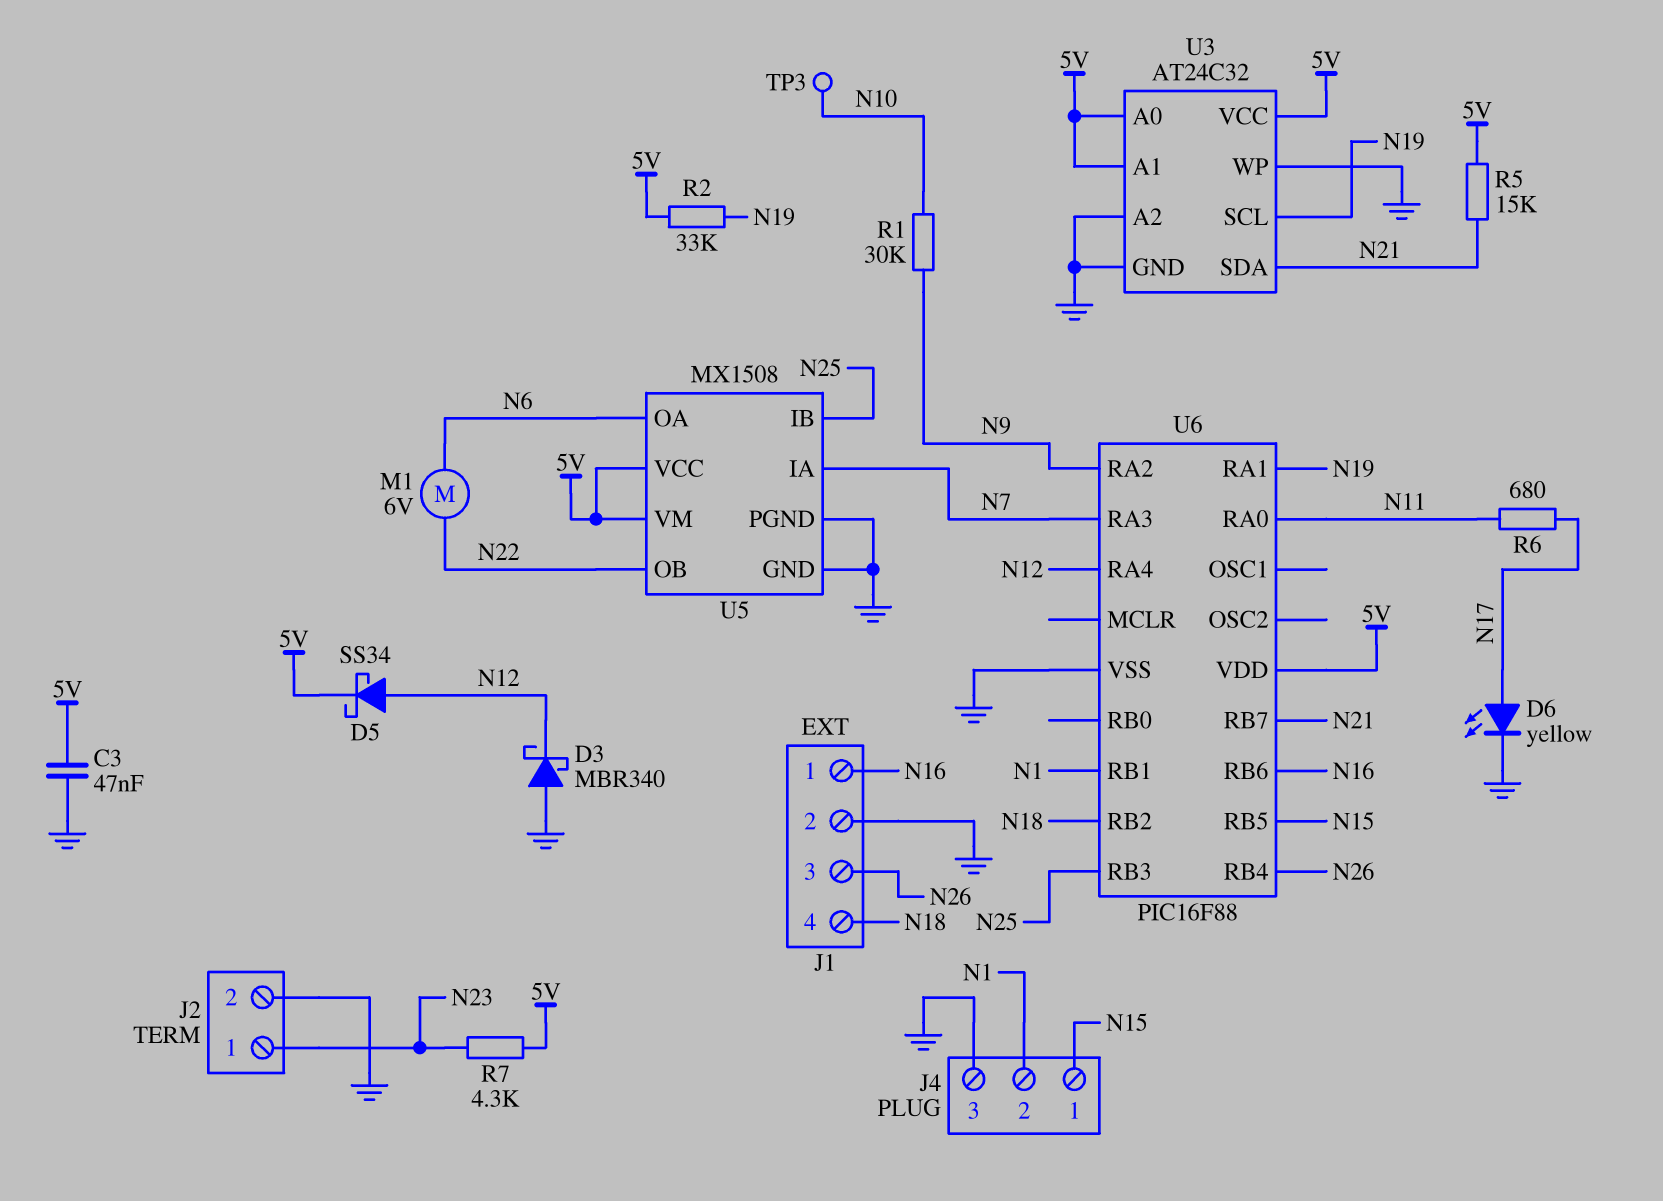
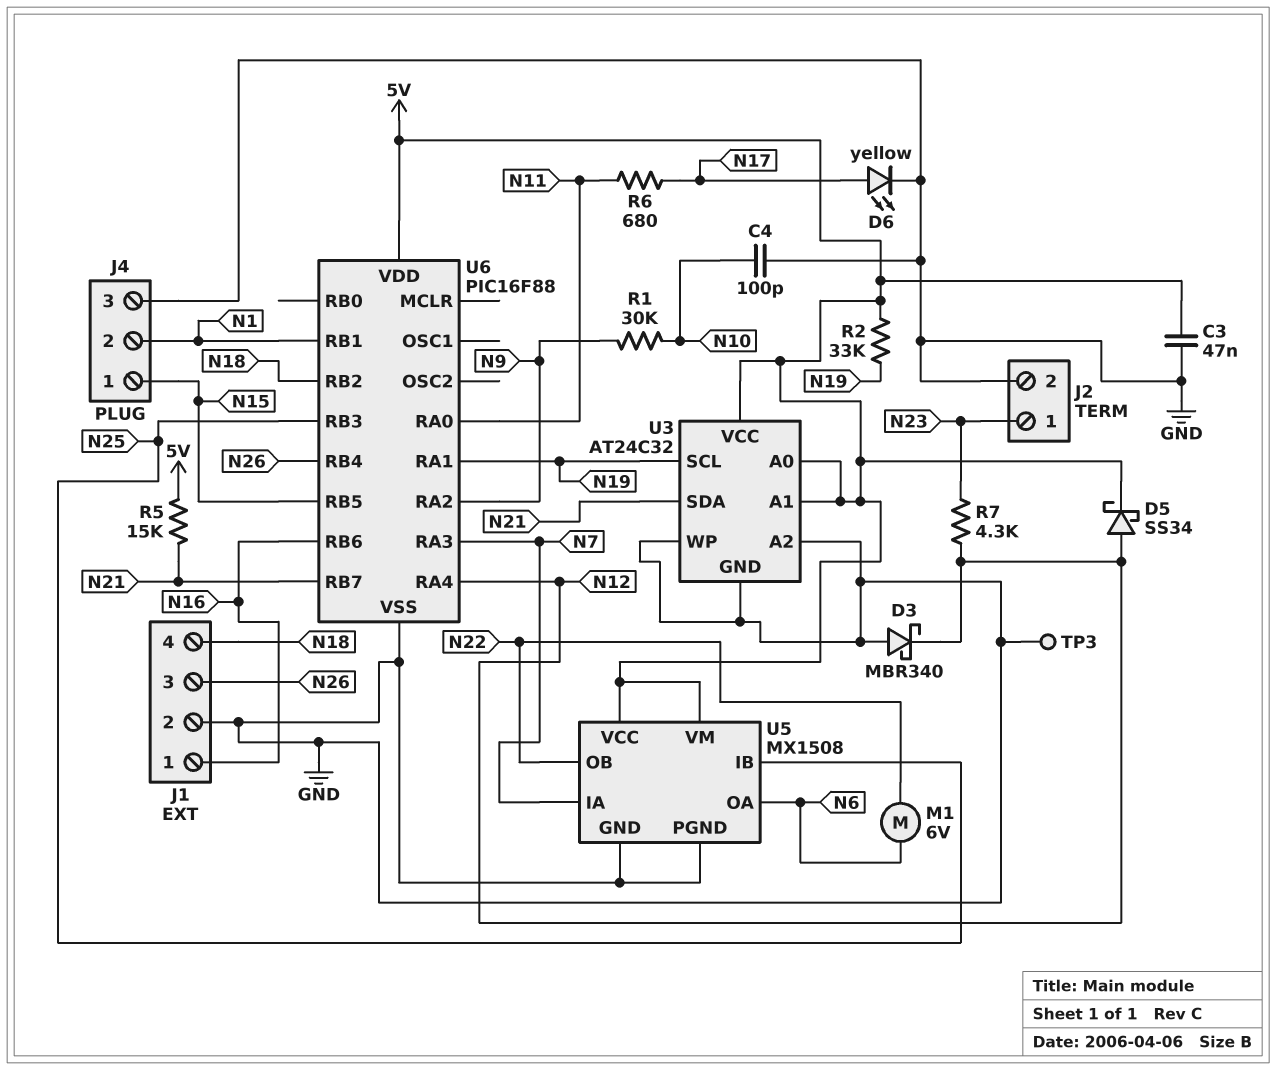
C4: none -> 100pF (GND, N10)
R7: 4.3k (5V, N23) -> 4.3k (N12, N23)
TP3: test point (N10) -> test point (GND)

